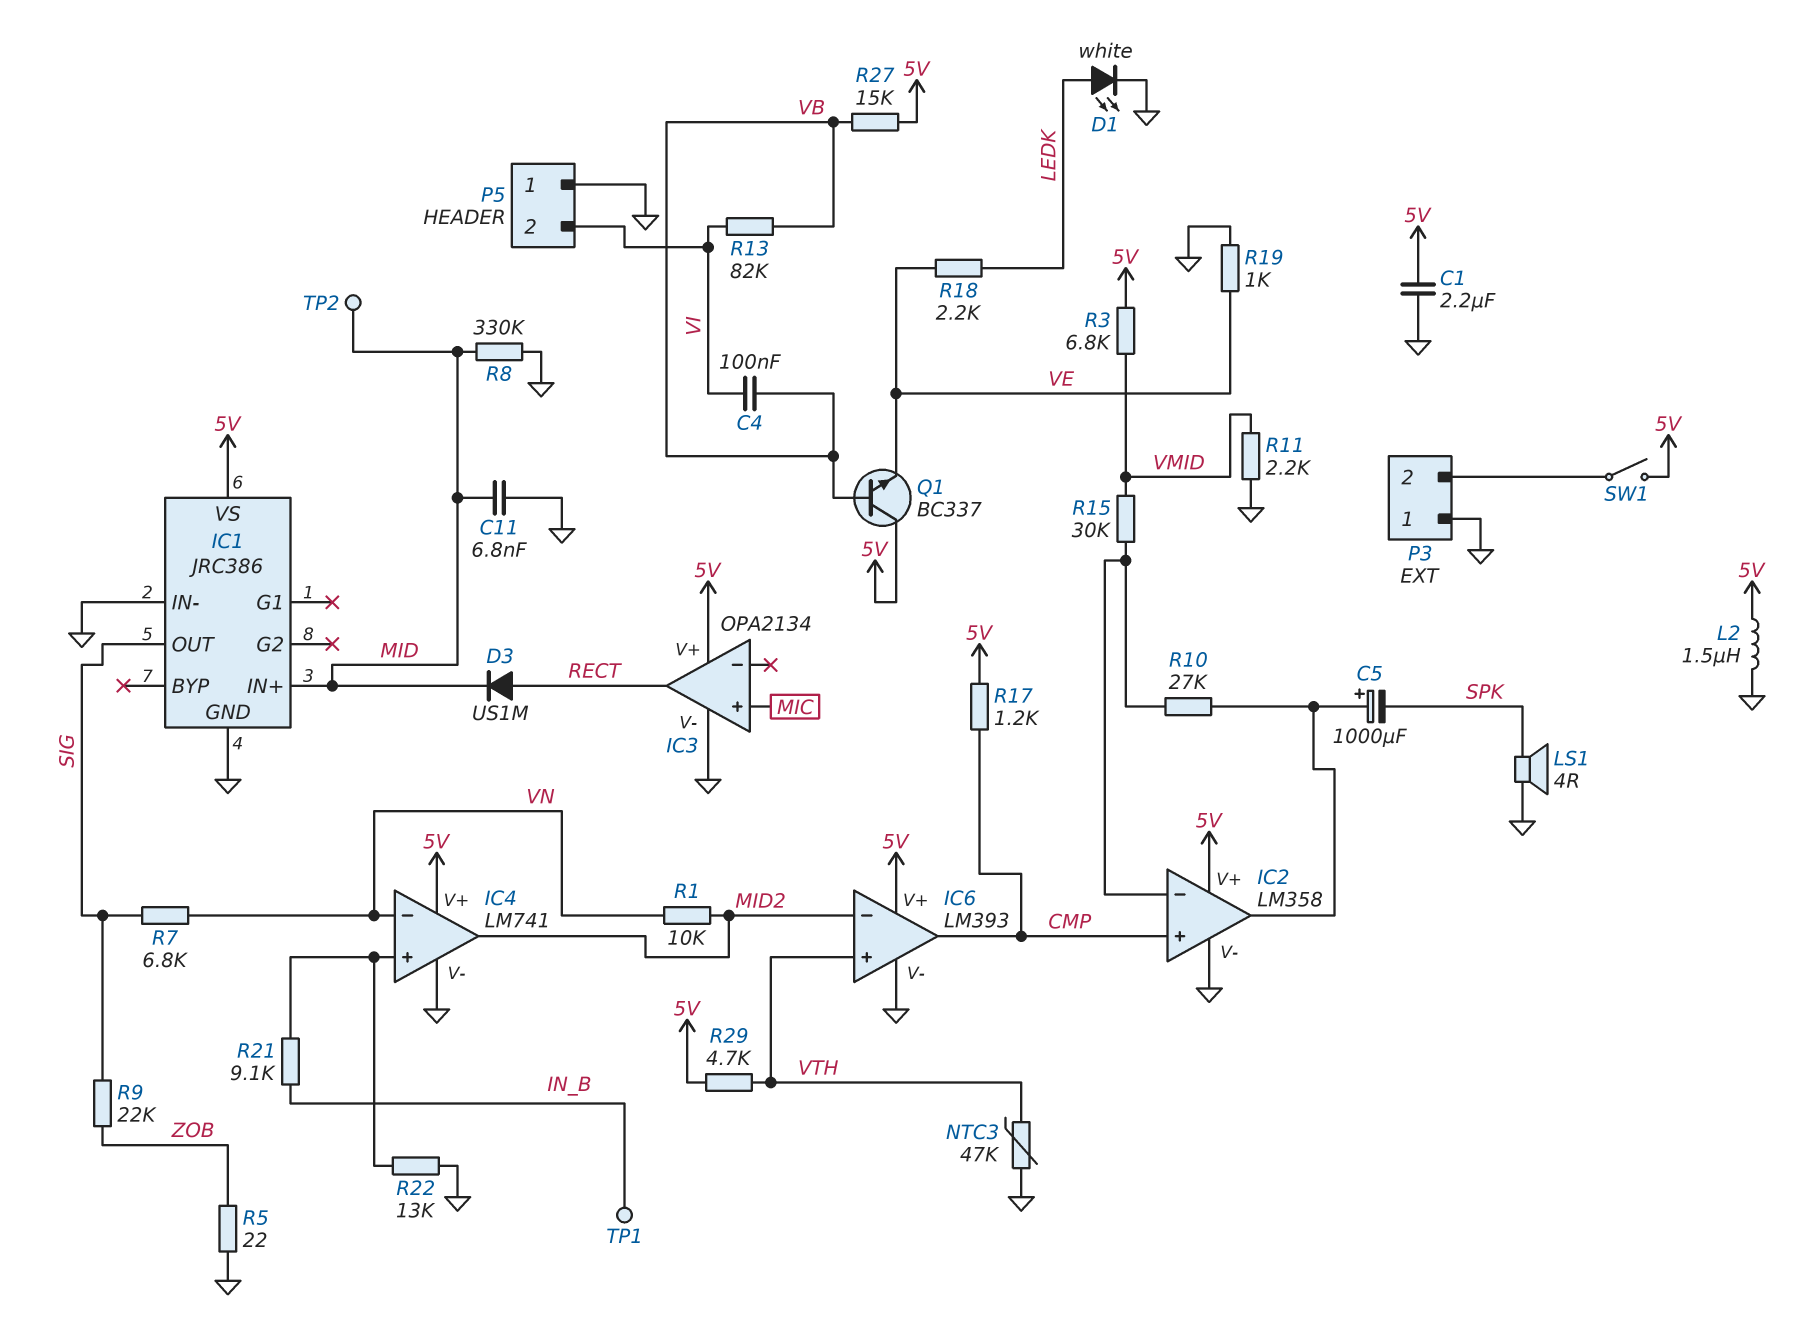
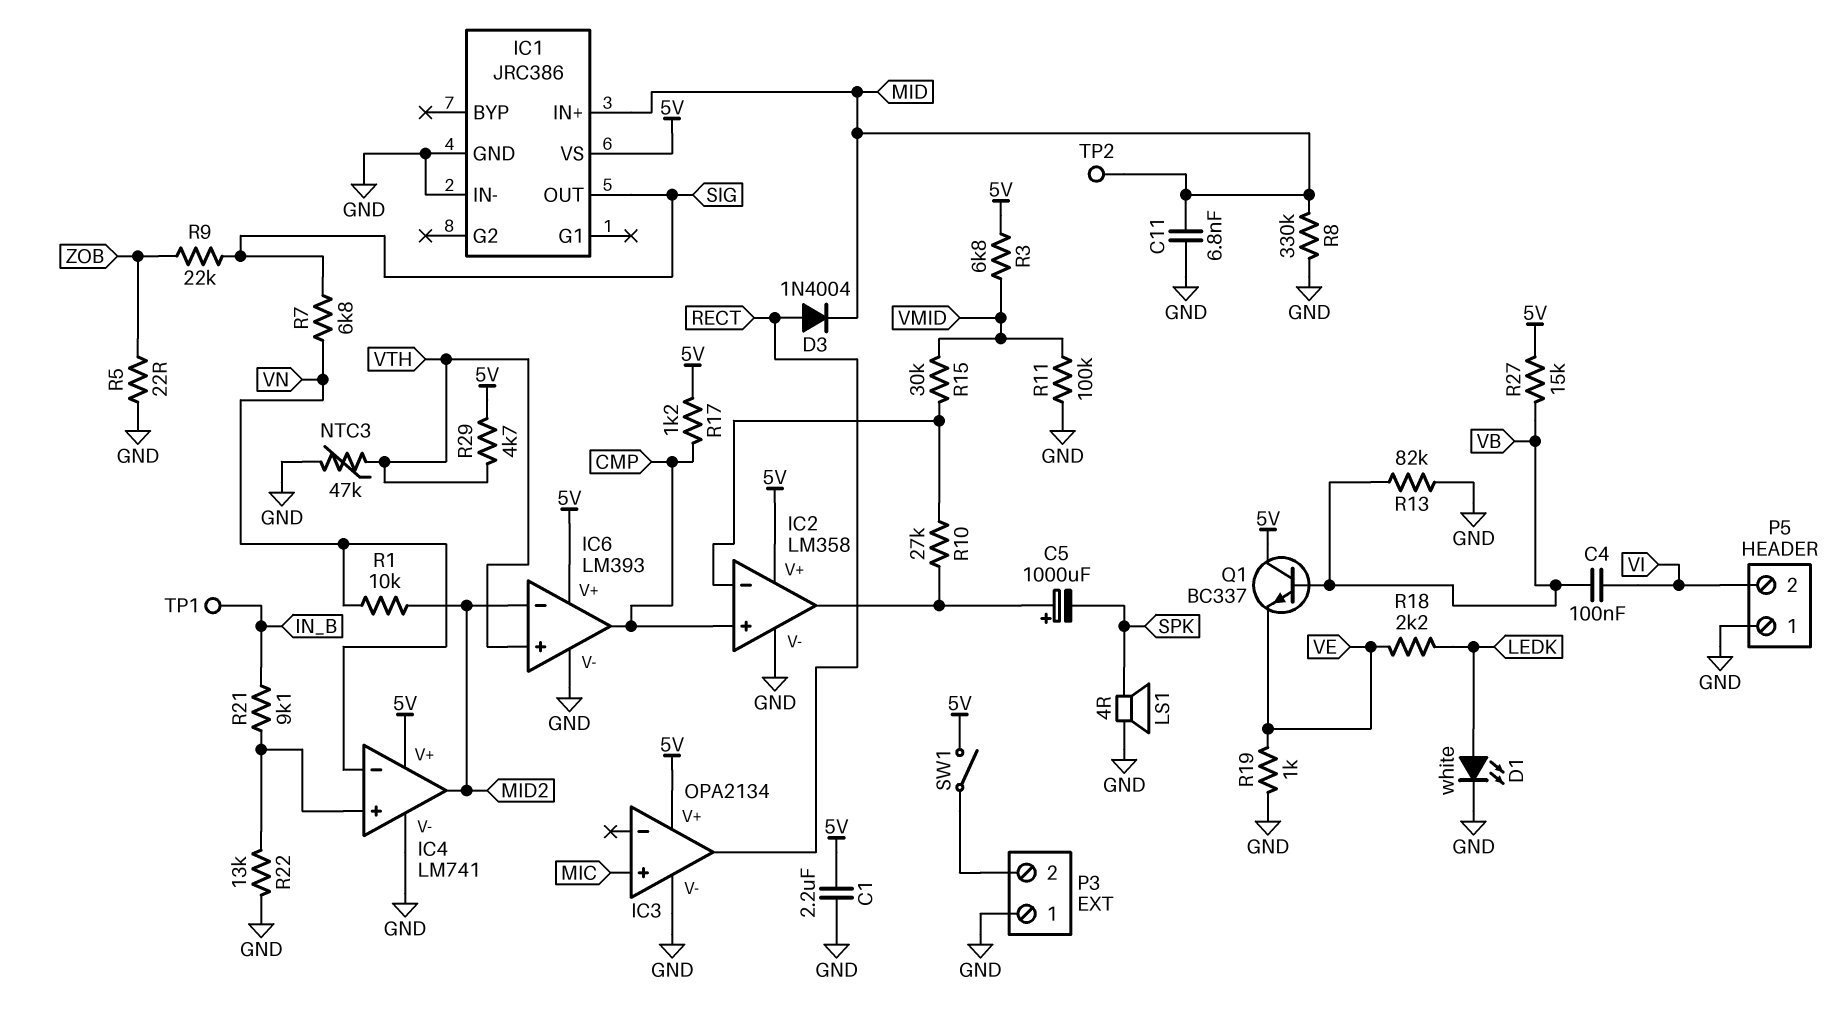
D3: diode US1M (A RECT, K MID) -> diode 1N4004 (A RECT, K MID)
L2: 1.5uH (5V, GND) -> none
R11: 2.2k (GND, VMID) -> 100k (GND, VMID)
R13: 82k (VB, VI) -> 82k (GND, VB)

